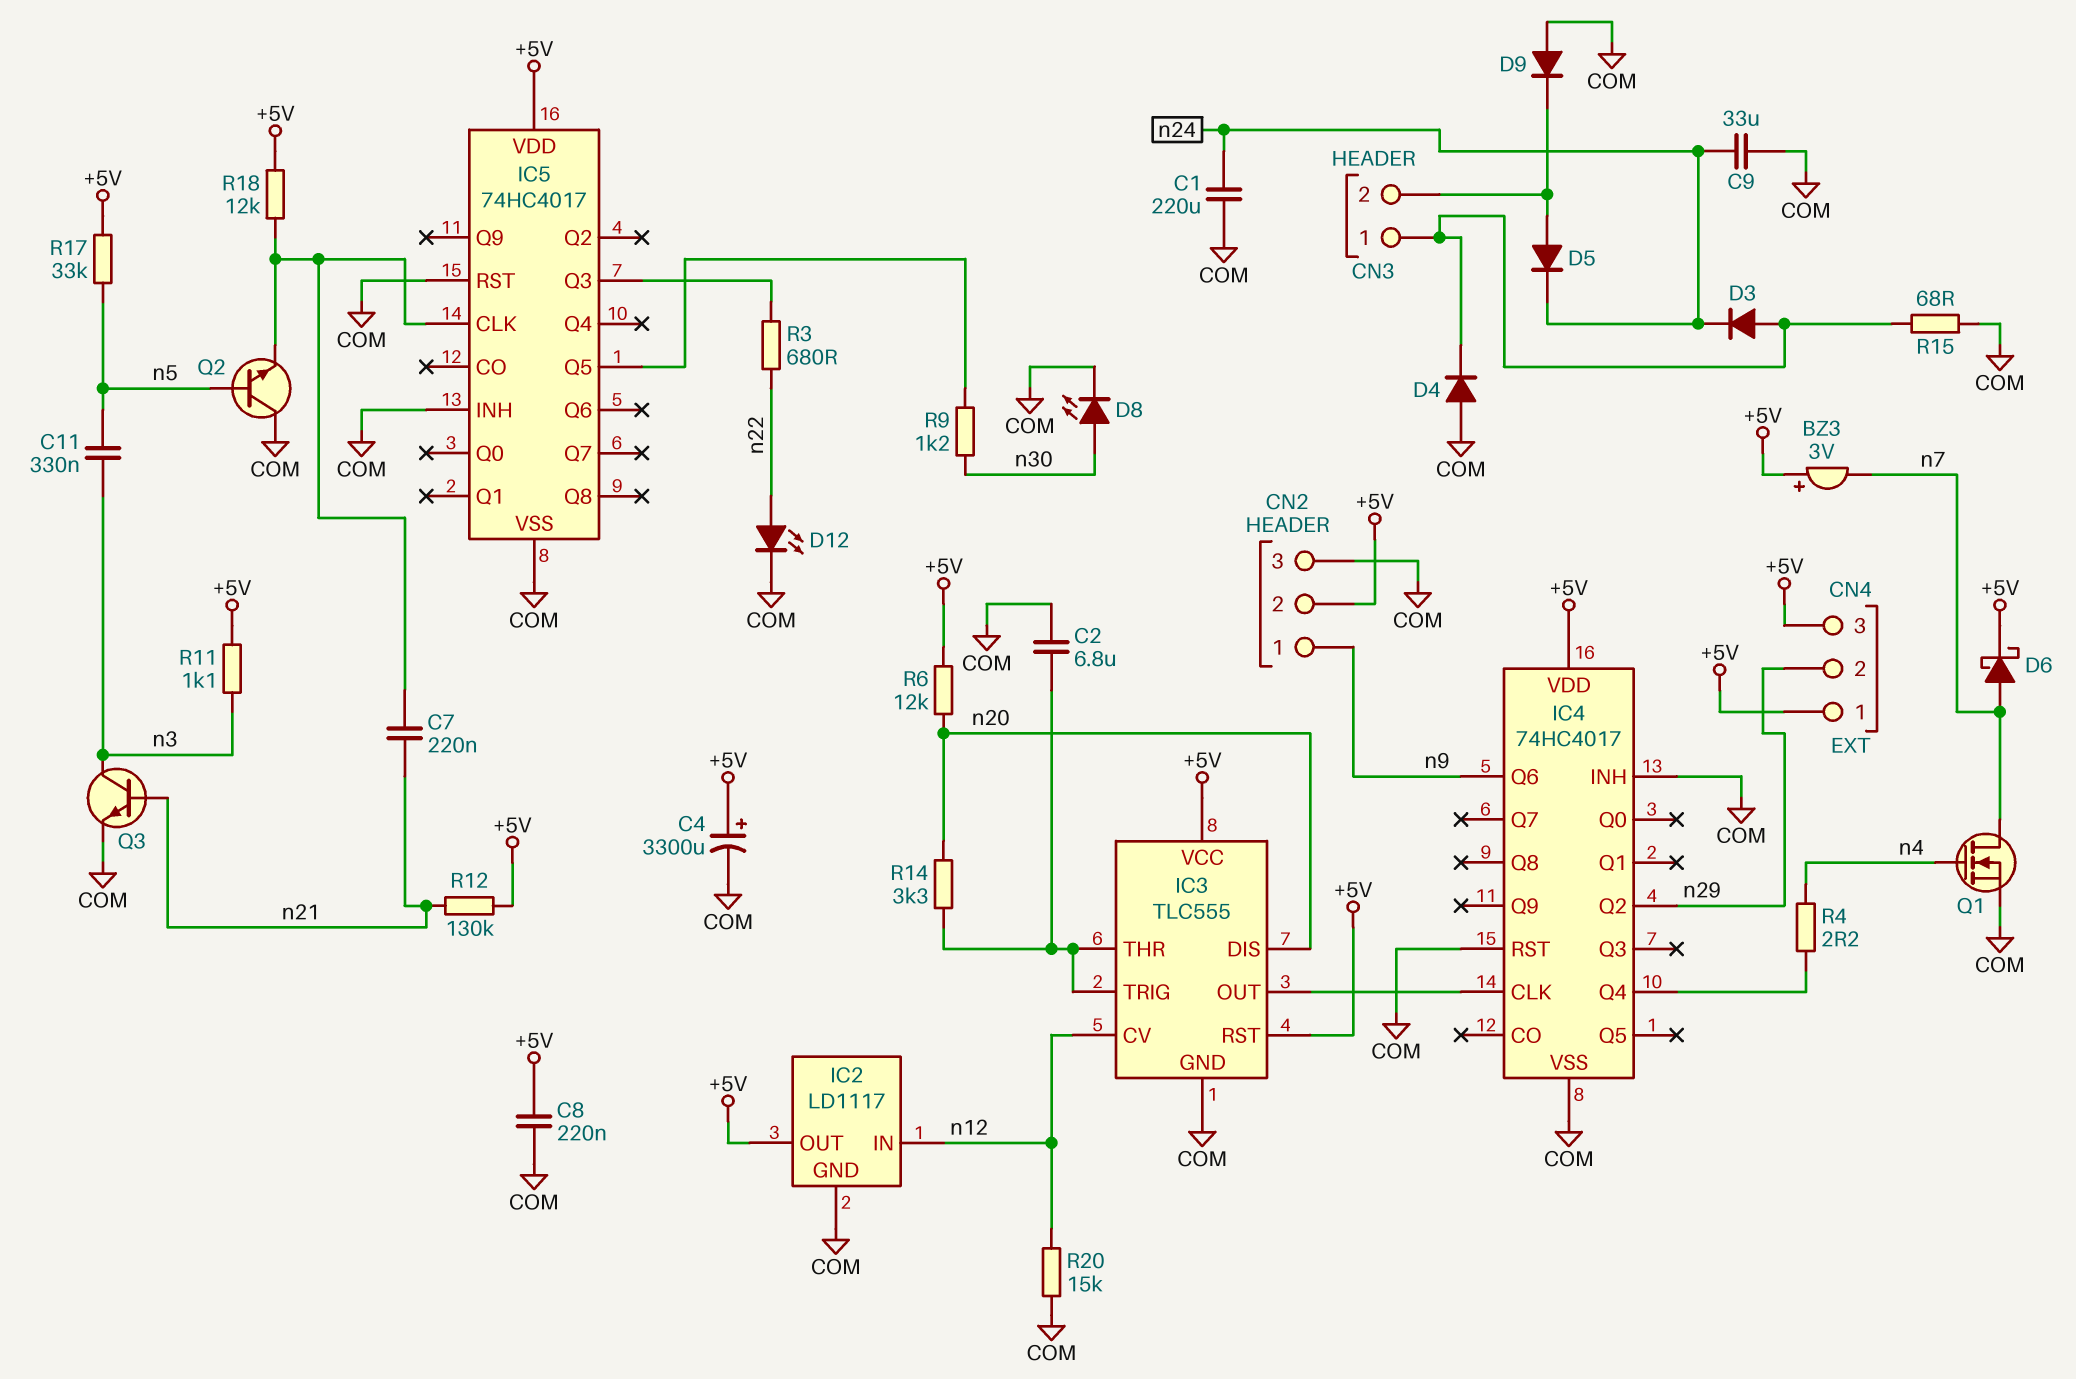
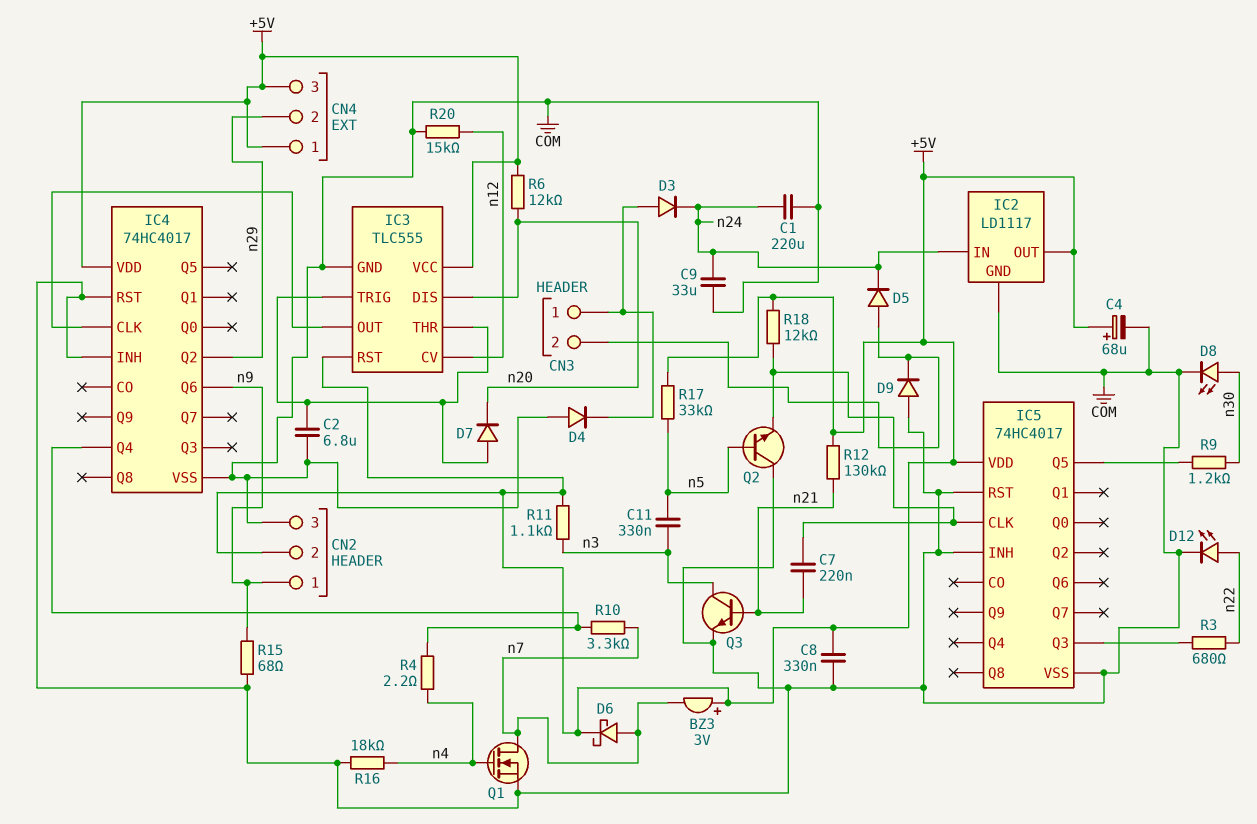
C4: 3300uF (plus +5V, minus COM) -> 68uF (plus +5V, minus COM)
C8: 220nF (+5V, COM) -> 330nF (+5V, COM)
D7: none -> diode (A IC3/THR, K n20)
IC2 pin IN: n12 -> n24
R10: none -> 3.3k (IC4/Q4, n7)
R14: 3.3k (IC3/THR, n20) -> none
R15: 68 (CN3/1, COM) -> 68 (COM, n9)
R16: none -> 18k (COM, n4)

